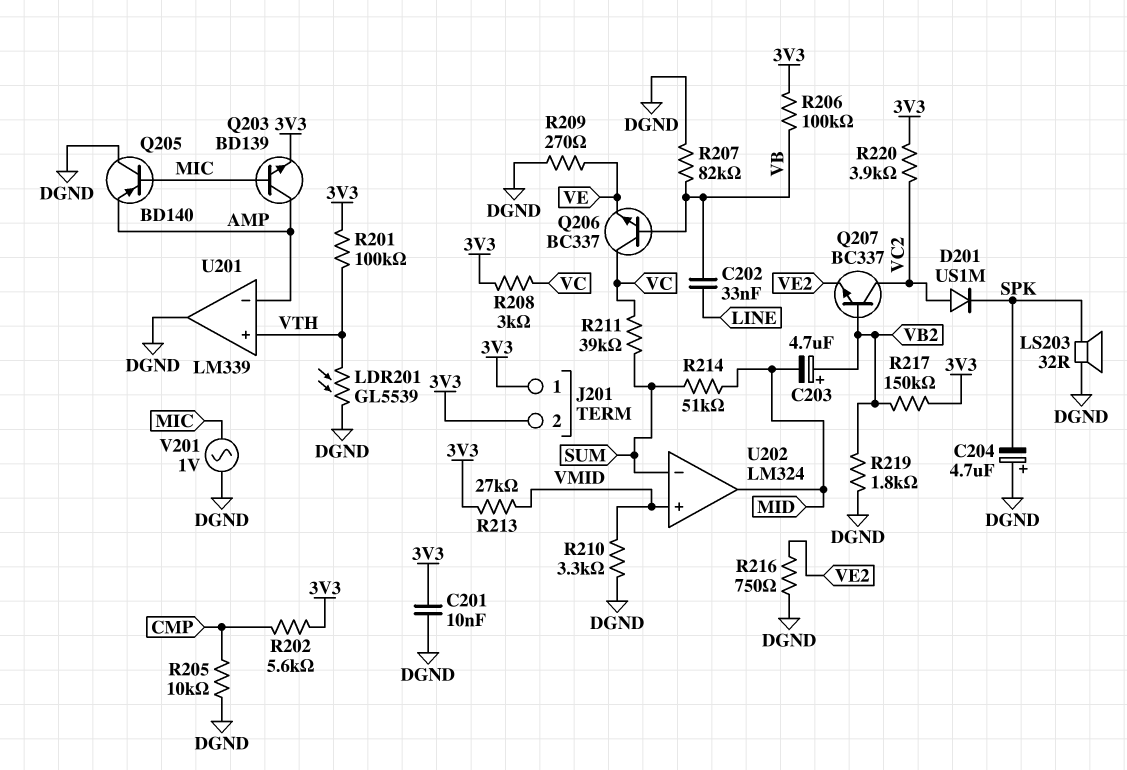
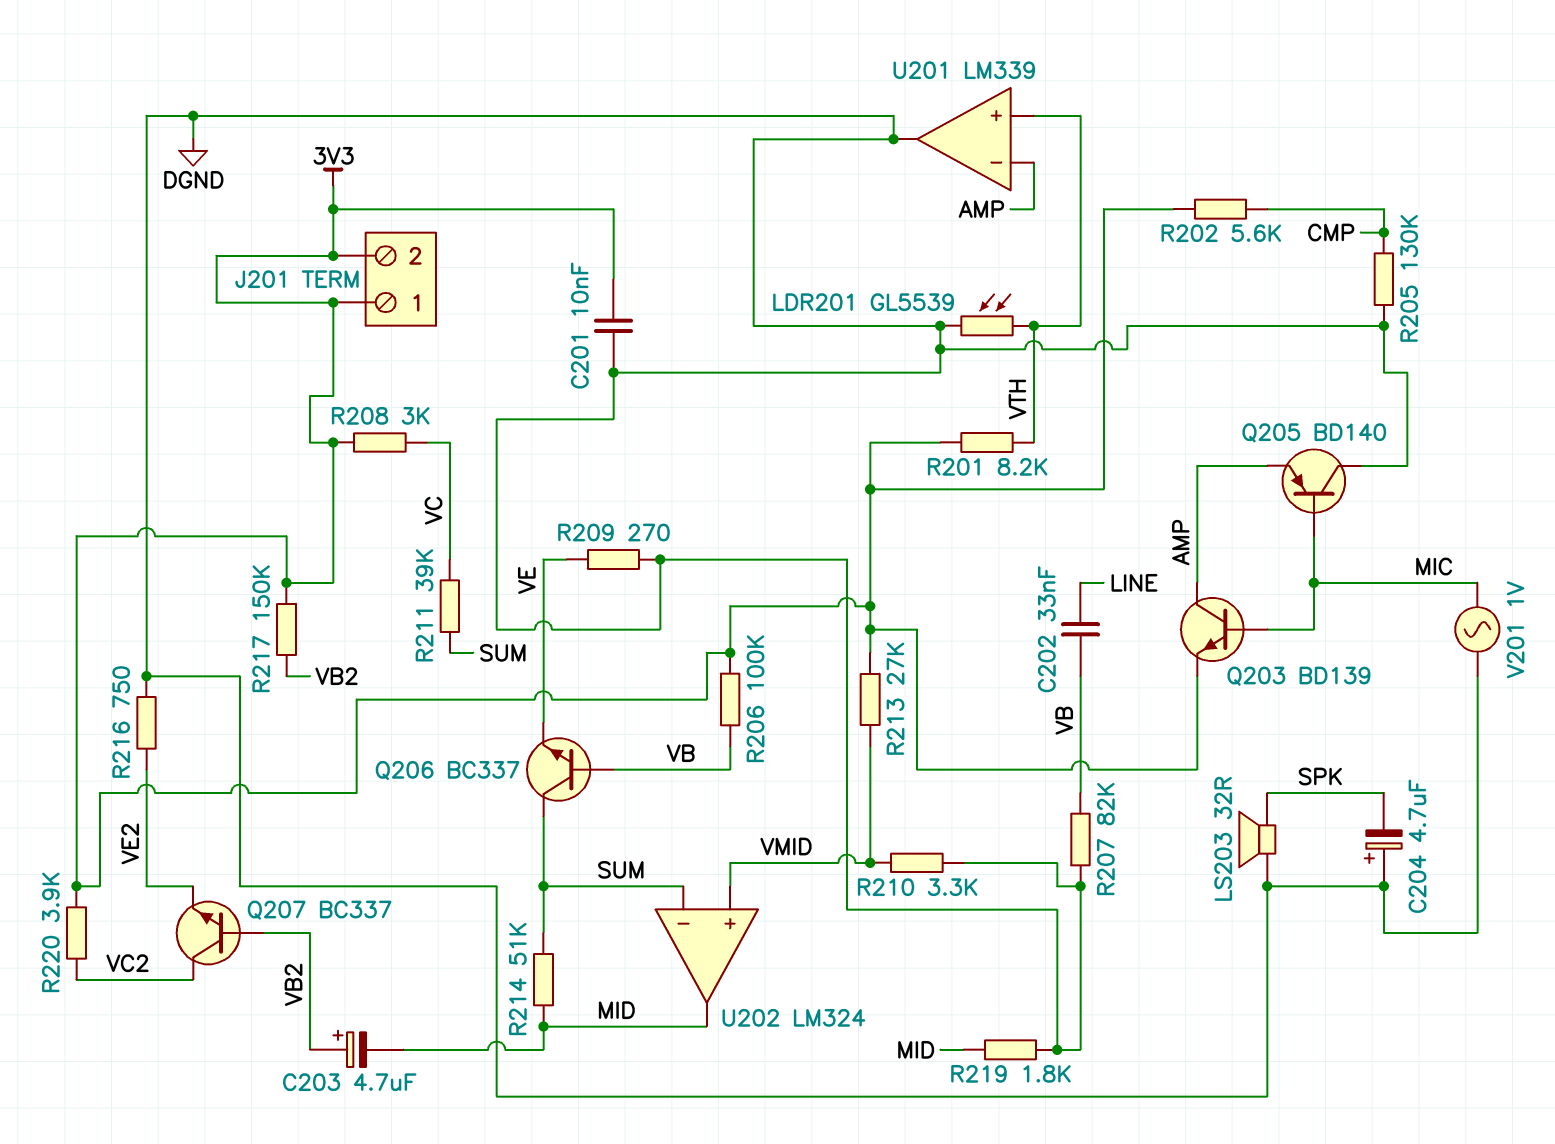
D201: diode US1M (A VC2, K SPK) -> none
Q206: NPN BC337 (B VB, C VC, E VE) -> NPN BC337 (B VB, C SUM, E VE)
R201: 100k (3V3, VTH) -> 8.2k (3V3, VTH)
R205: 10k (CMP, DGND) -> 130k (CMP, DGND)
R219: 1.8k (DGND, VB2) -> 1.8k (DGND, MID)

